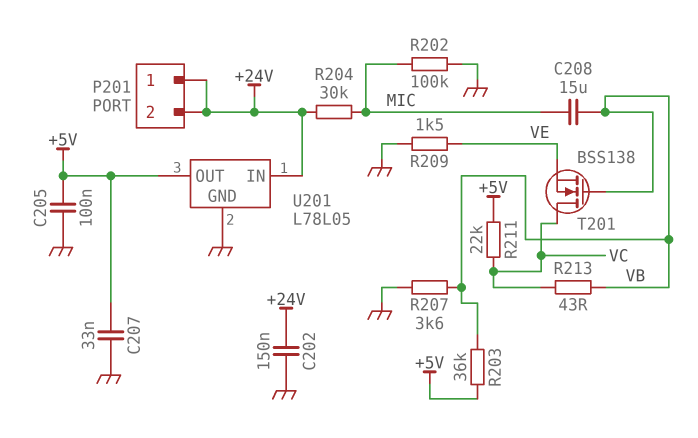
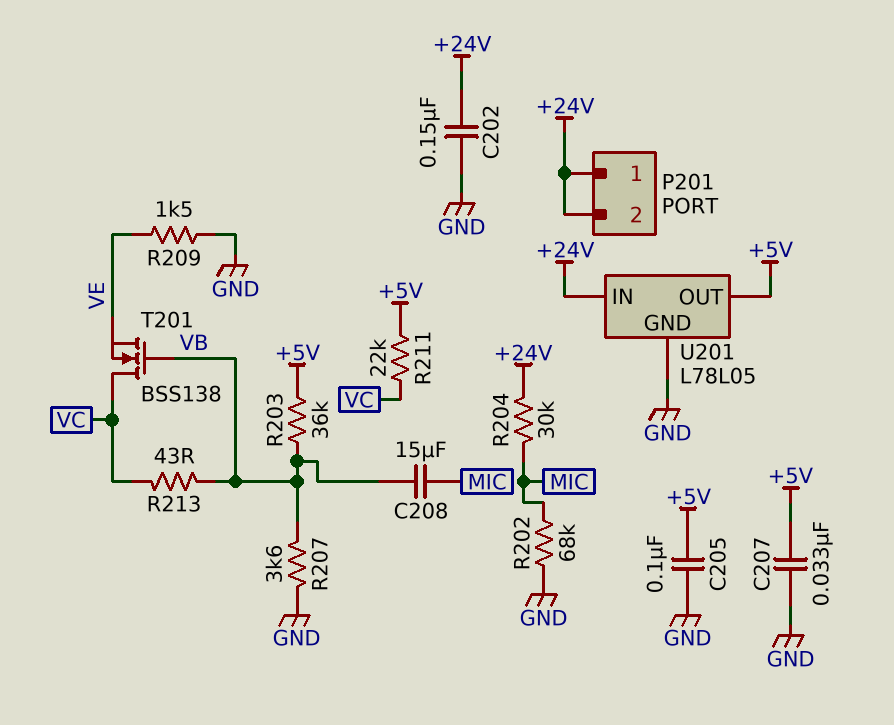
R202: 100k (GND, MIC) -> 68k (GND, MIC)

